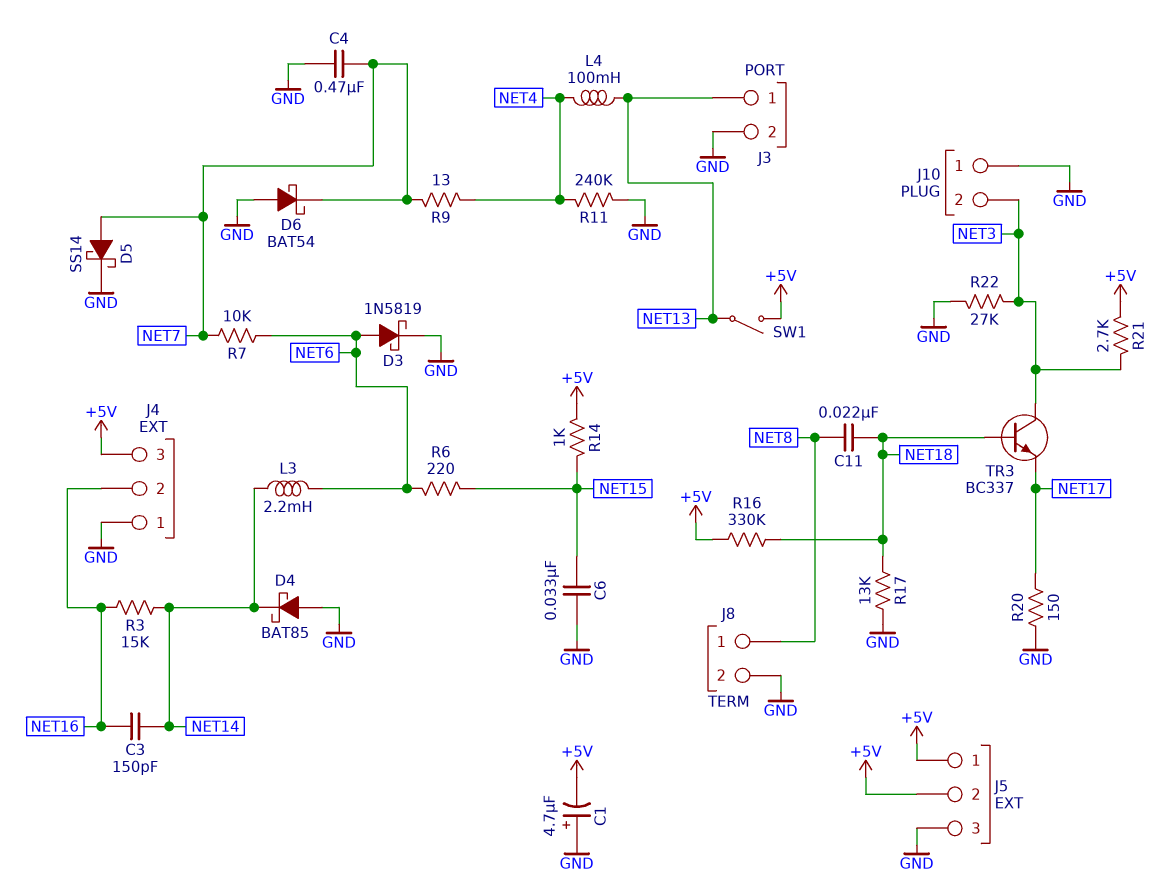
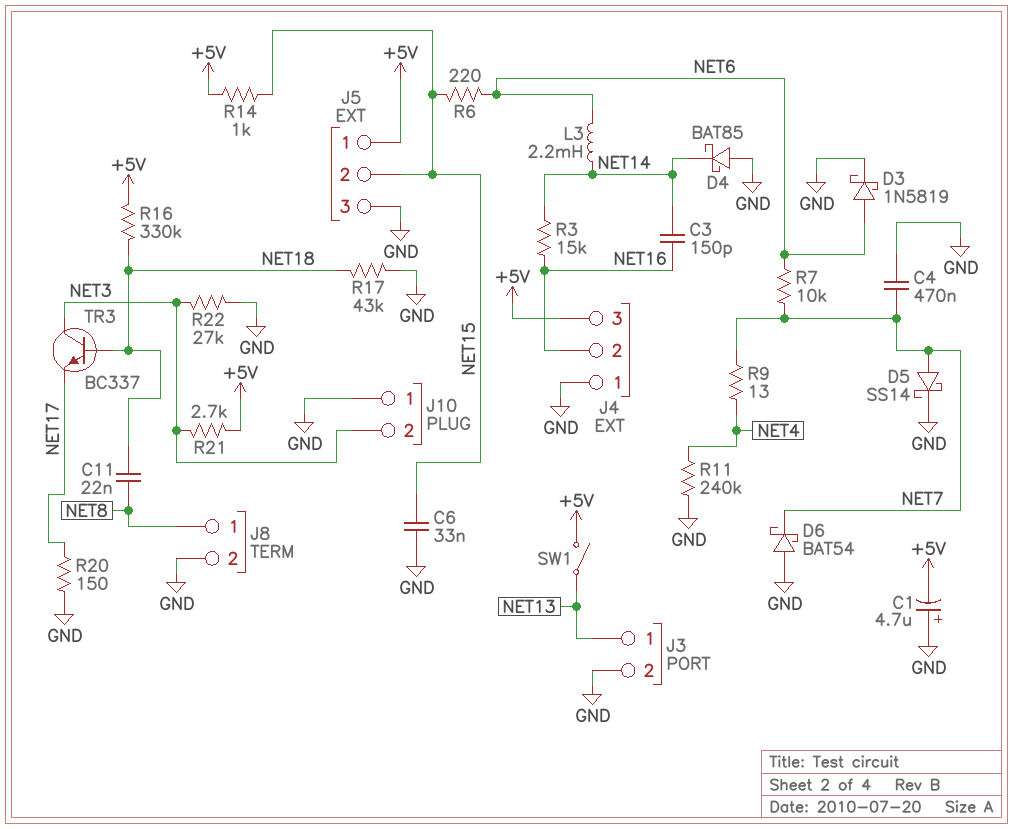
J5 pin 2: +5V -> NET15
L4: 100mH (NET4, NET13) -> none
R17: 13k (GND, NET18) -> 43k (GND, NET18)

